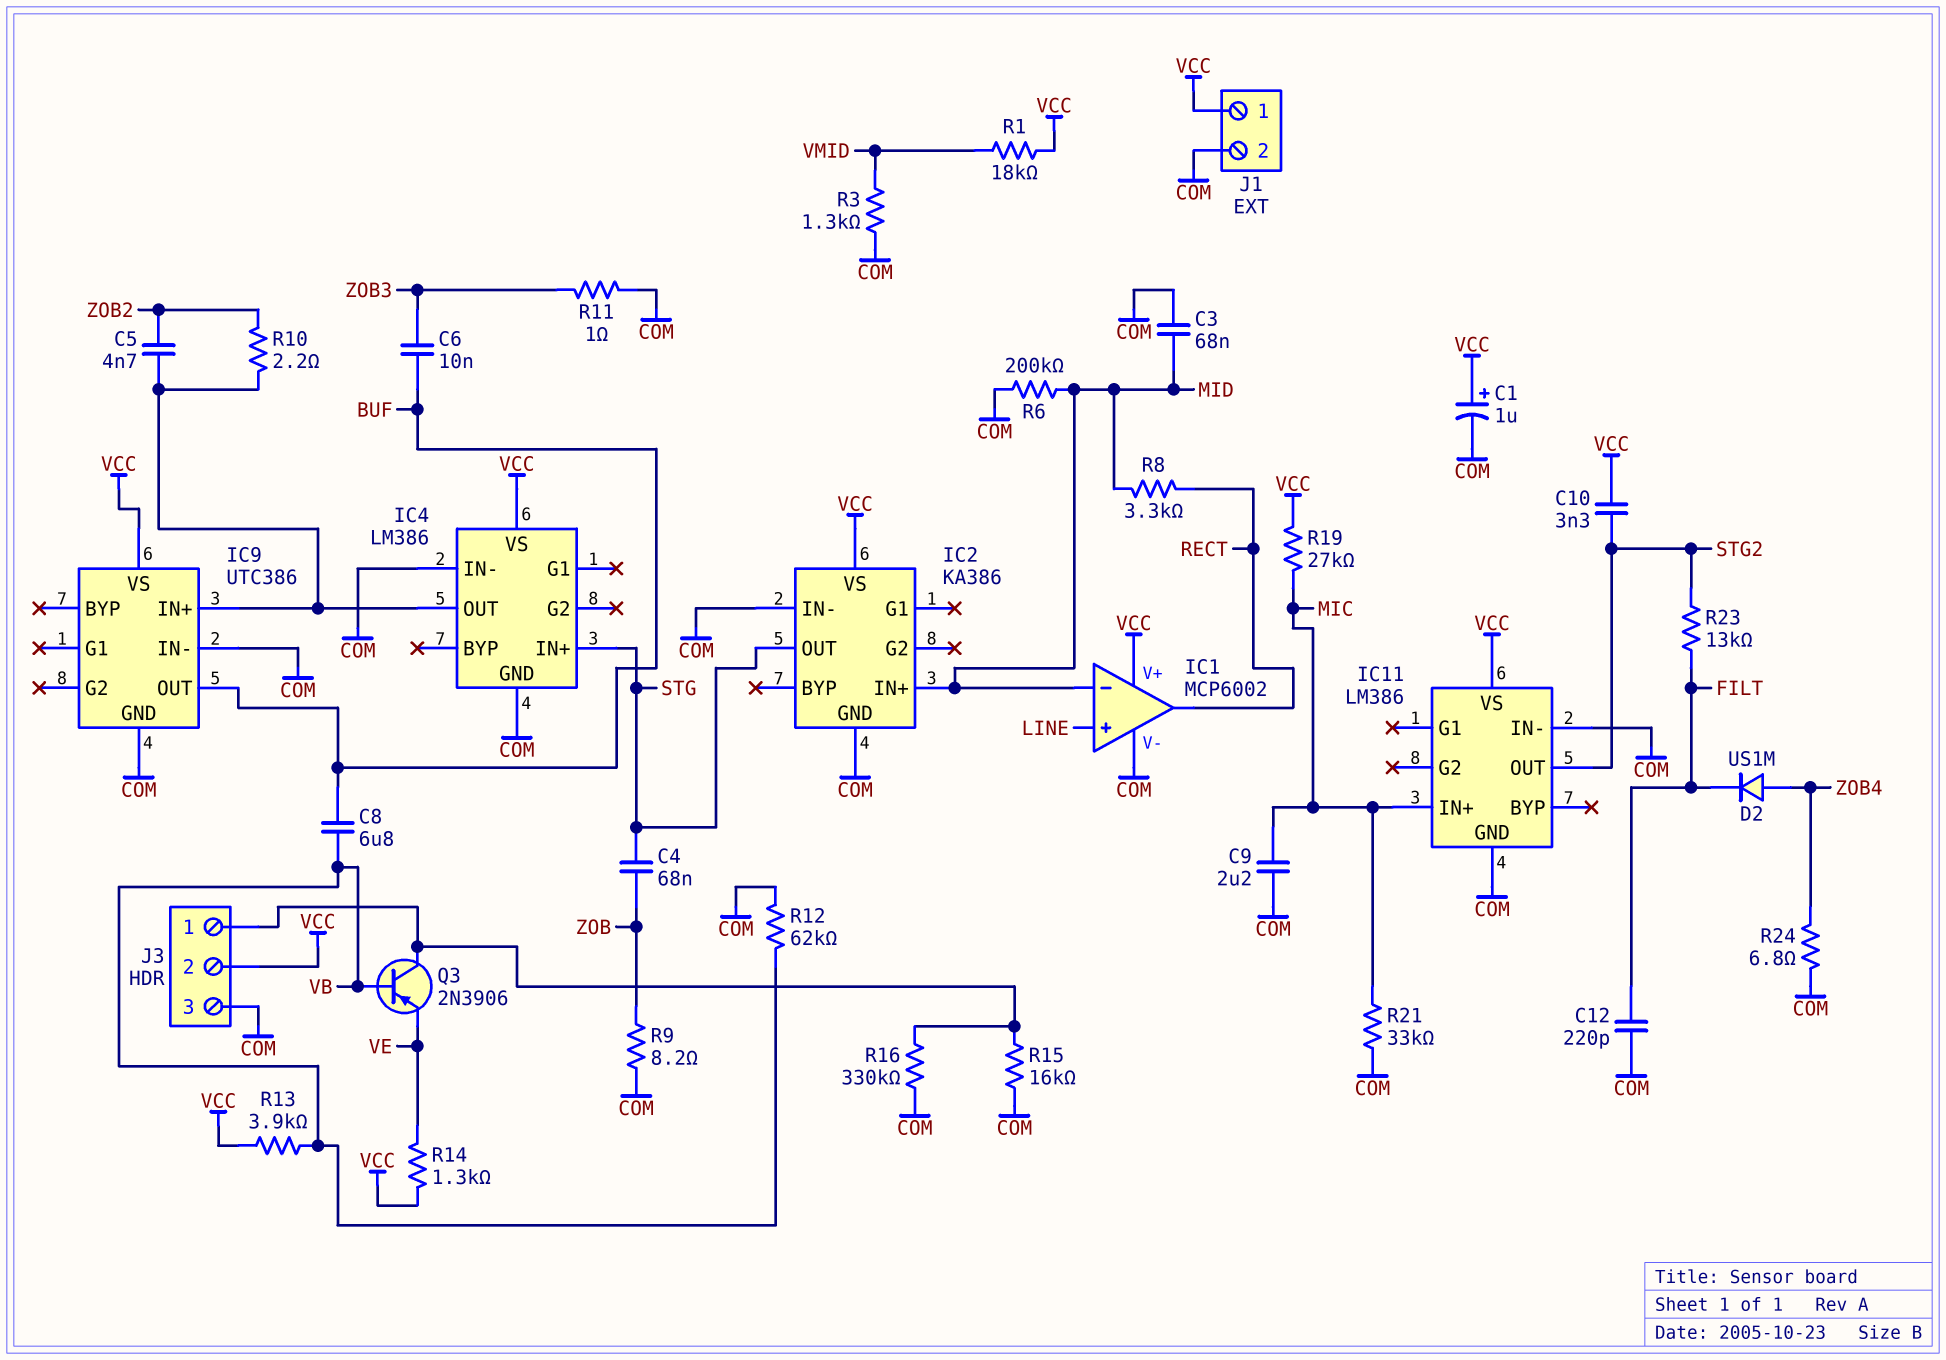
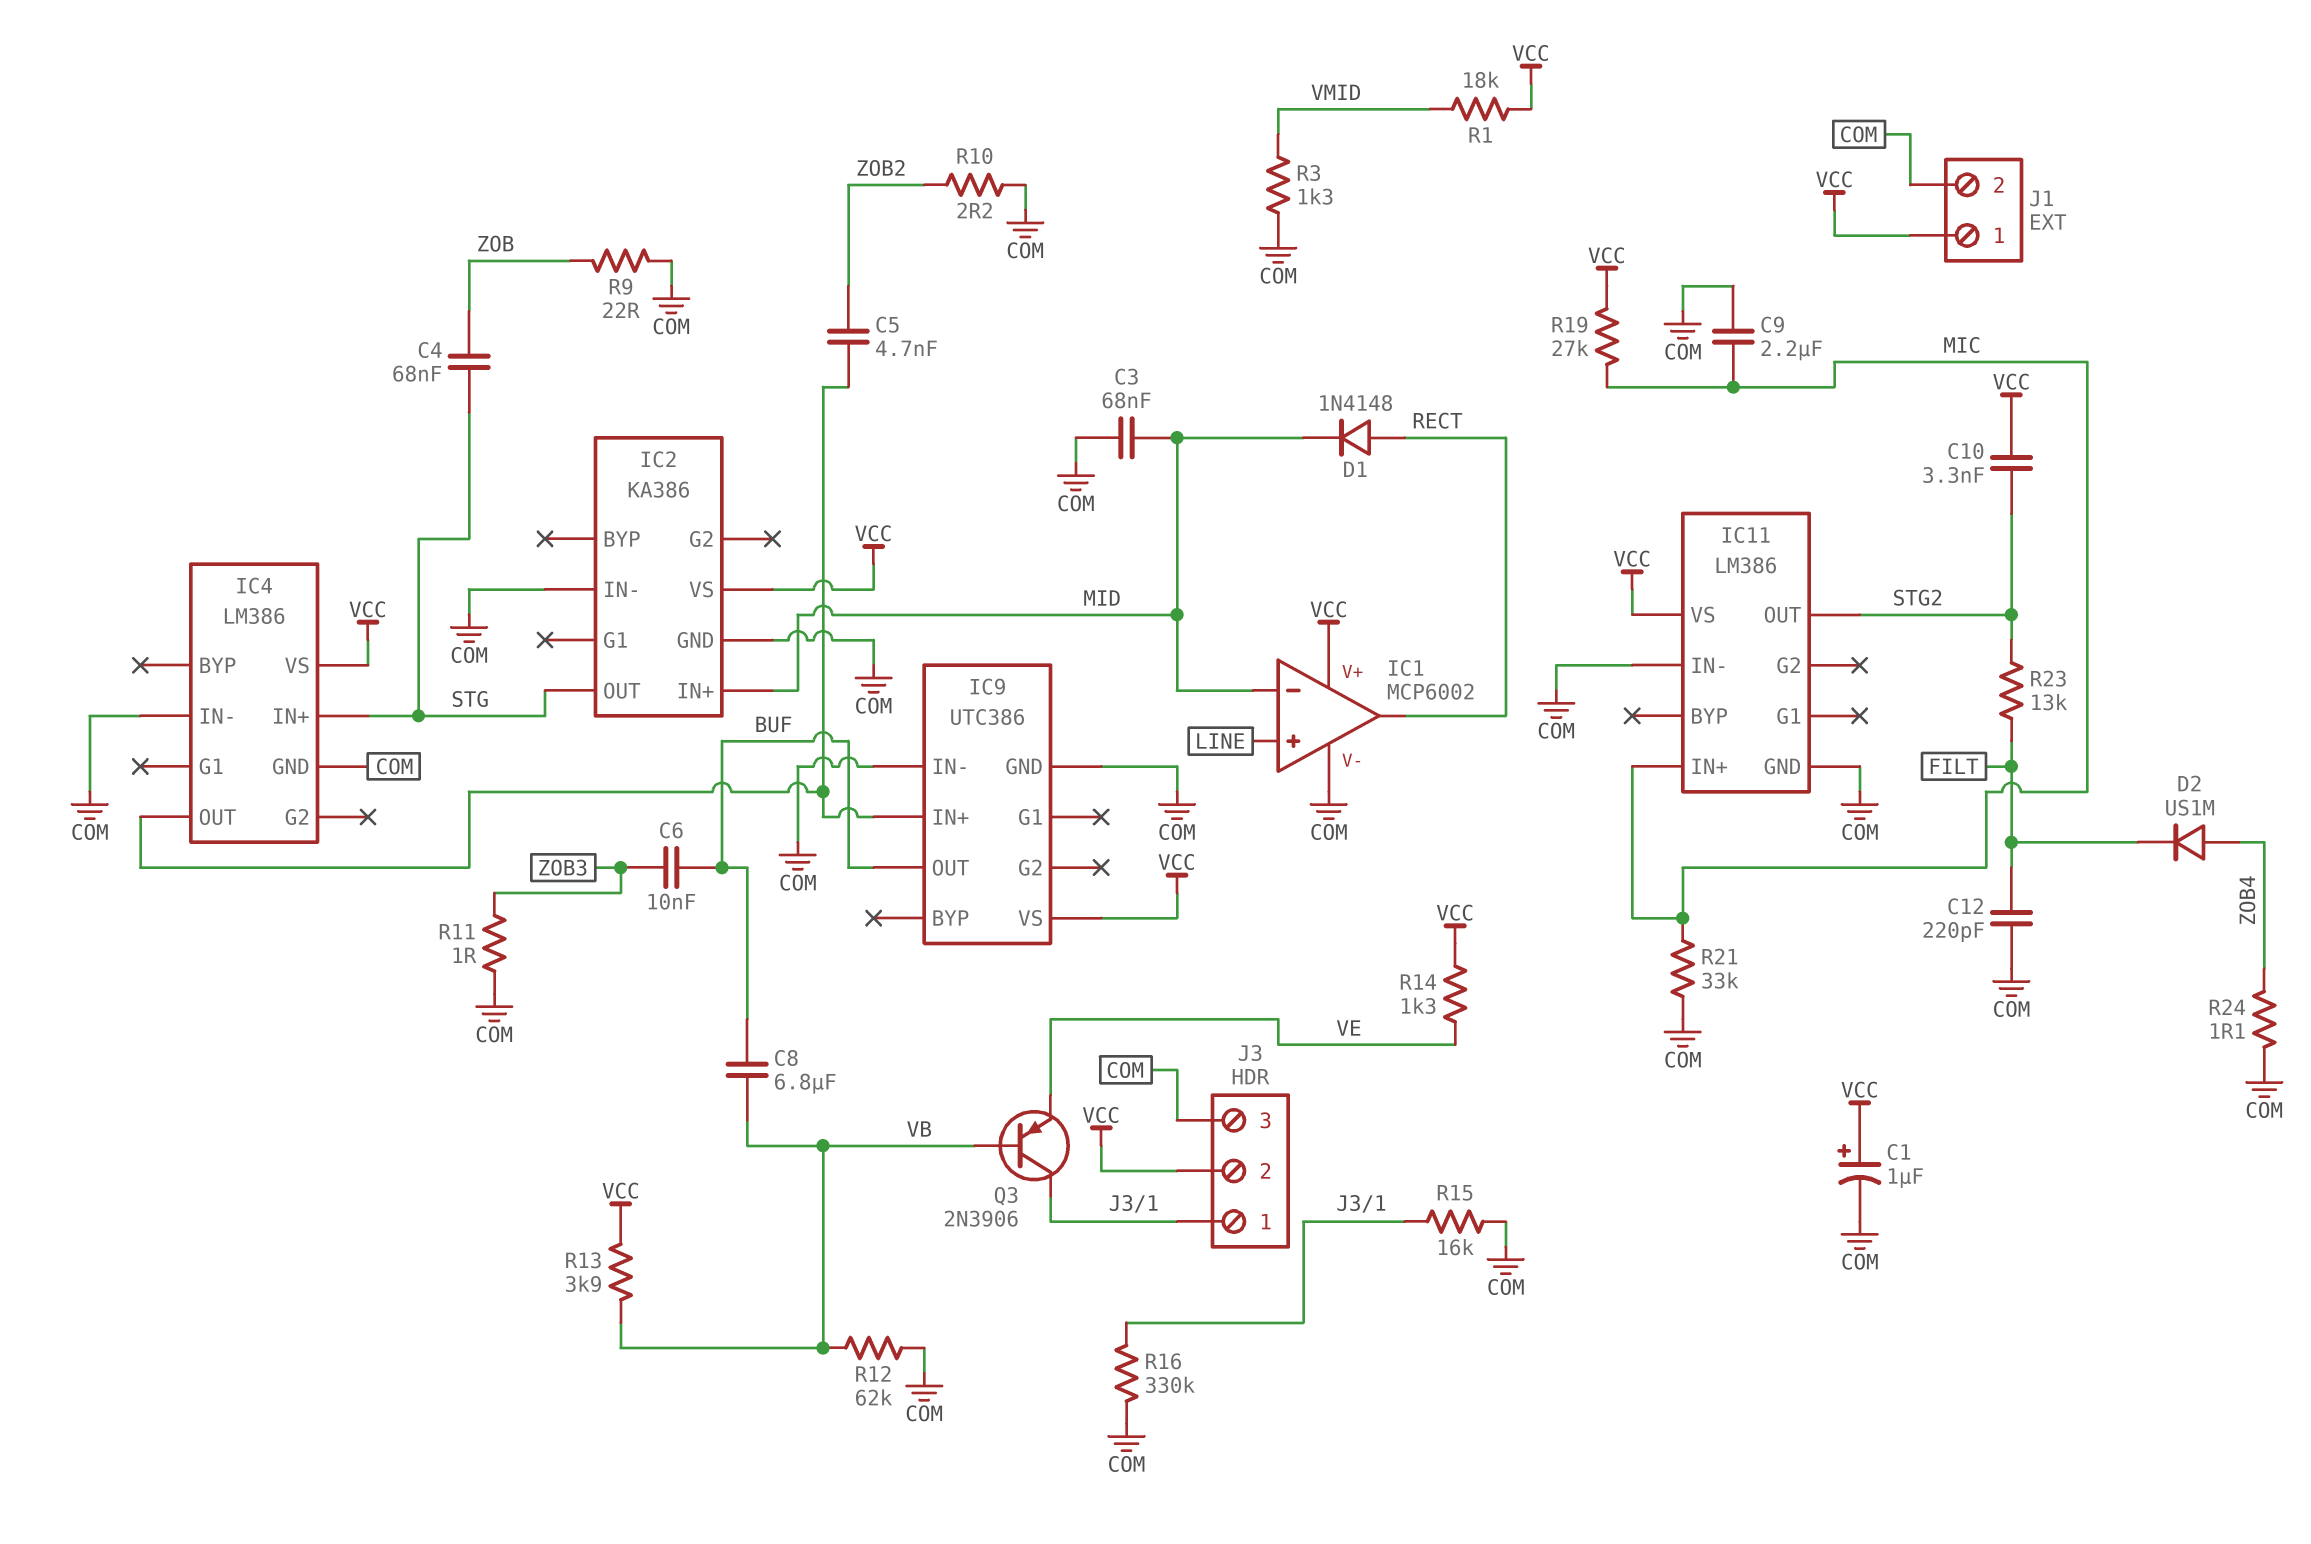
D1: none -> diode 1N4148 (A RECT, K MID)
R6: 200k (COM, MID) -> none
R8: 3.3k (MID, RECT) -> none
R9: 8.2 (COM, ZOB) -> 22 (COM, ZOB)
R10: 2.2 (IC4/OUT, ZOB2) -> 2.2 (COM, ZOB2)
R24: 6.8 (COM, ZOB4) -> 1.1 (COM, ZOB4)

